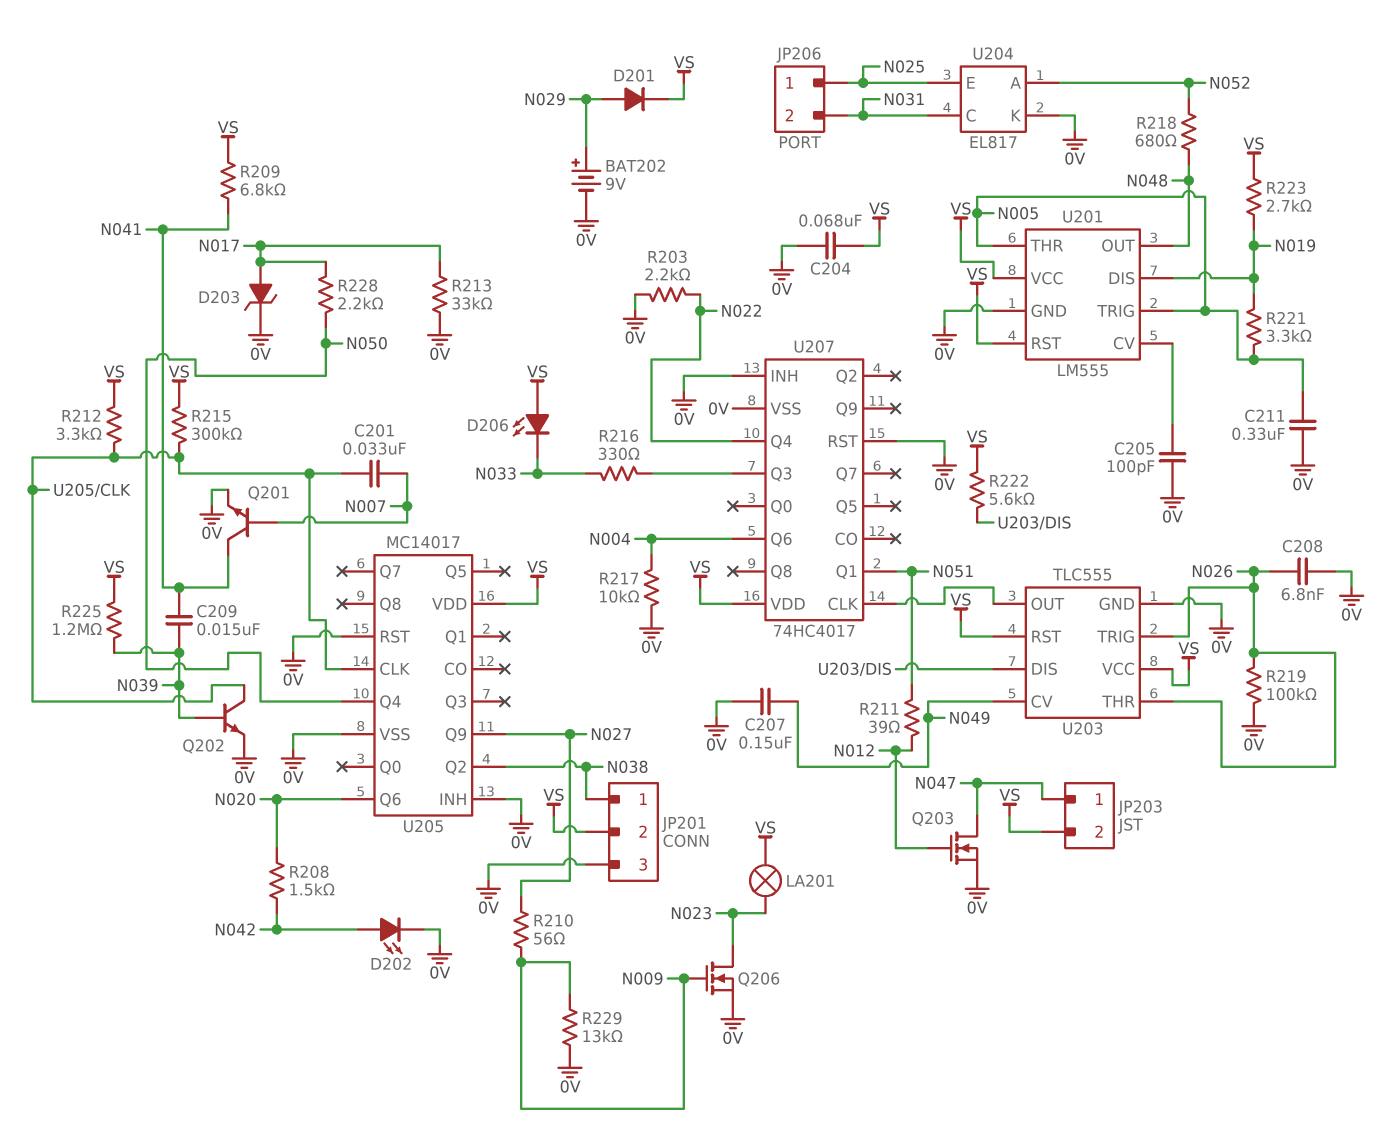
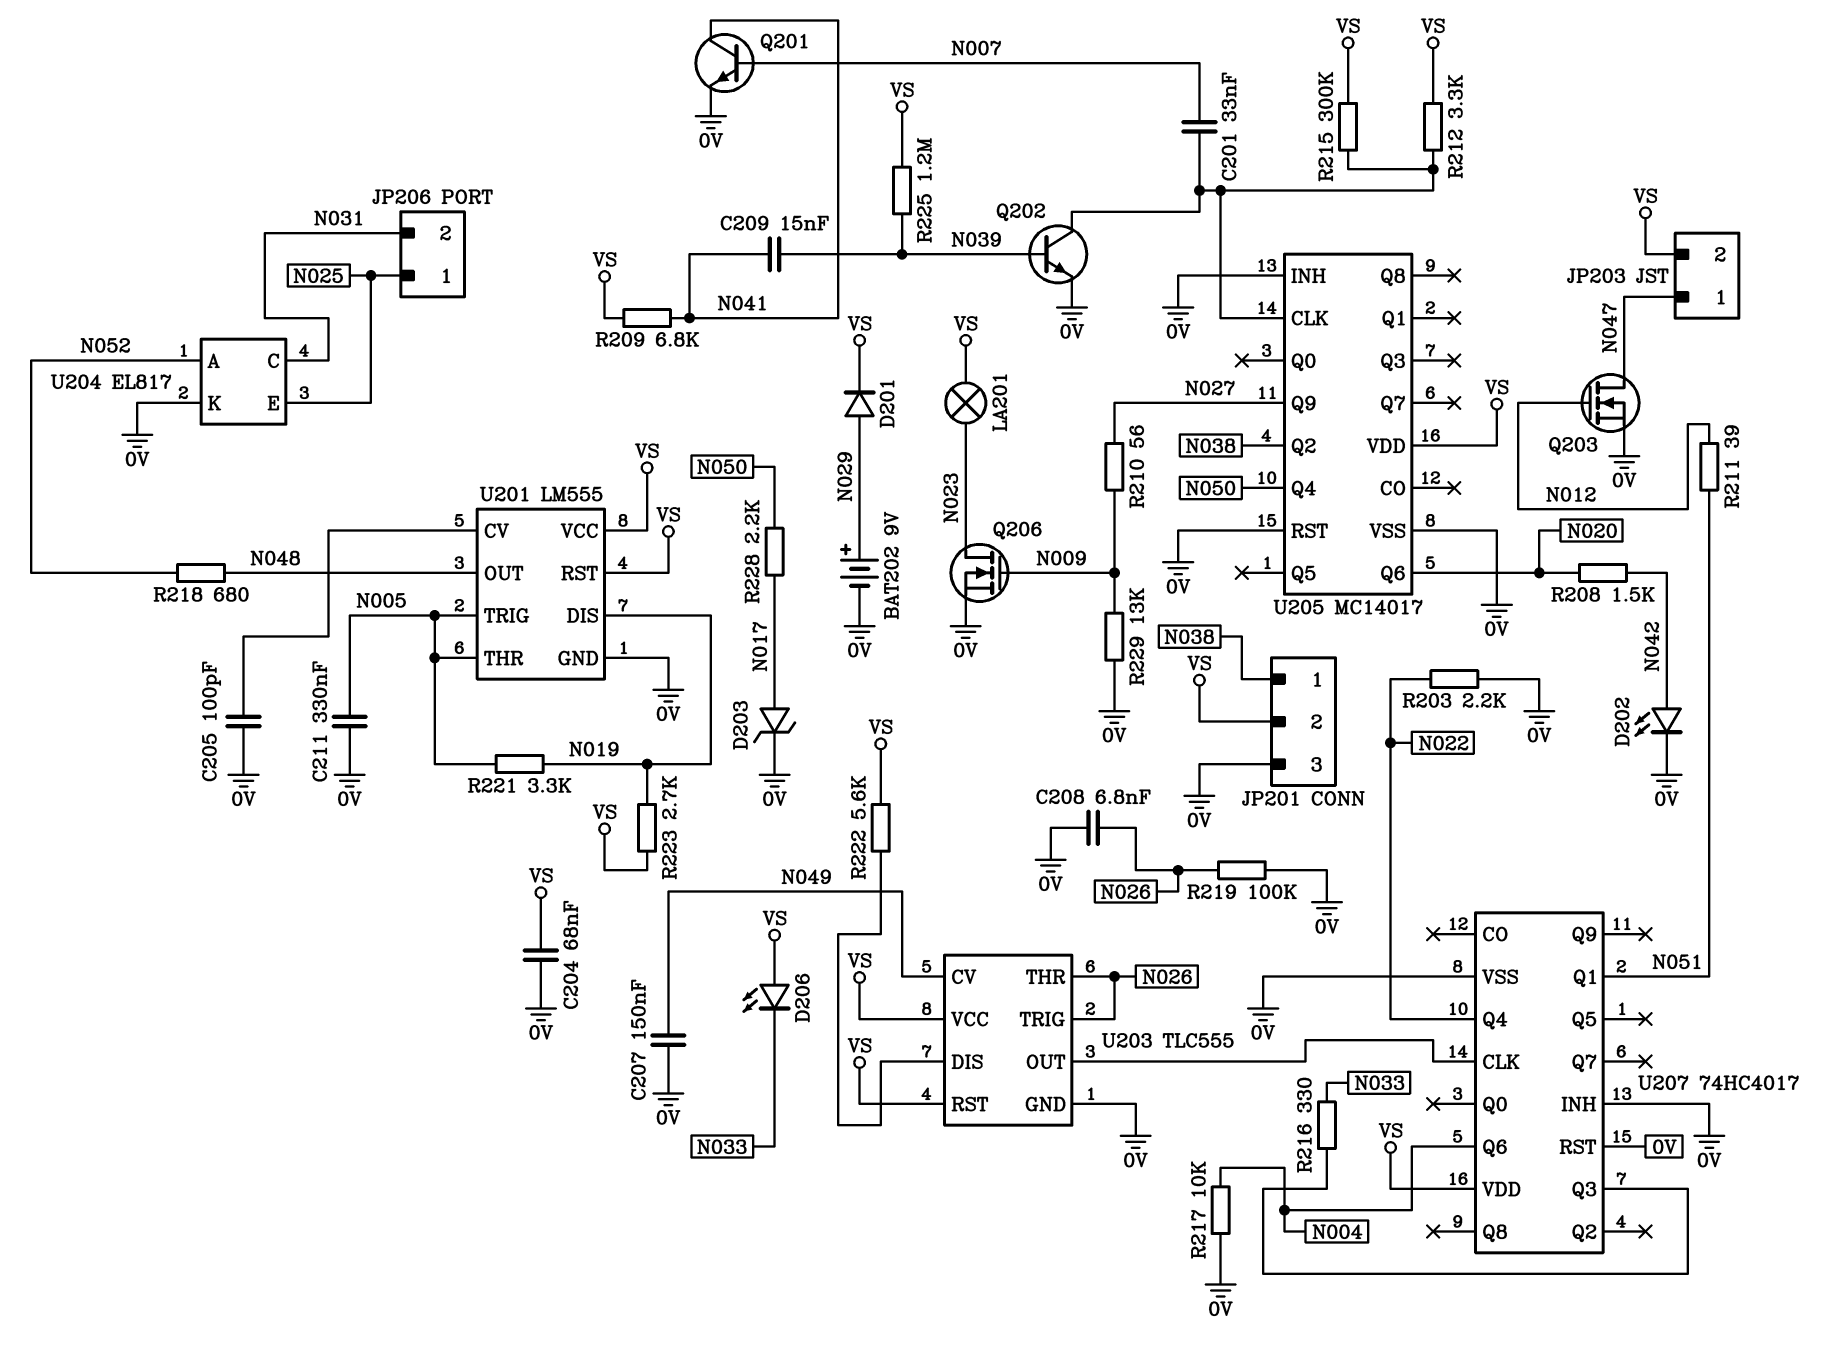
R213: 33k (0V, N017) -> none

